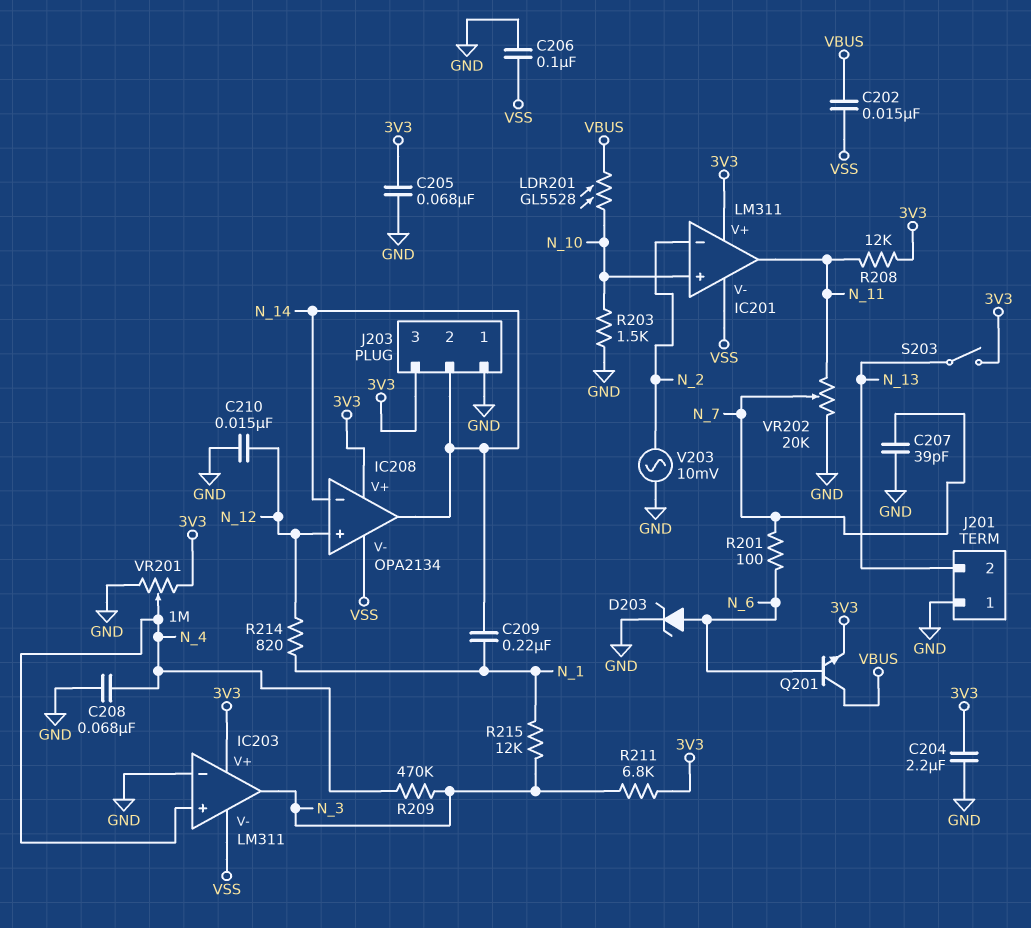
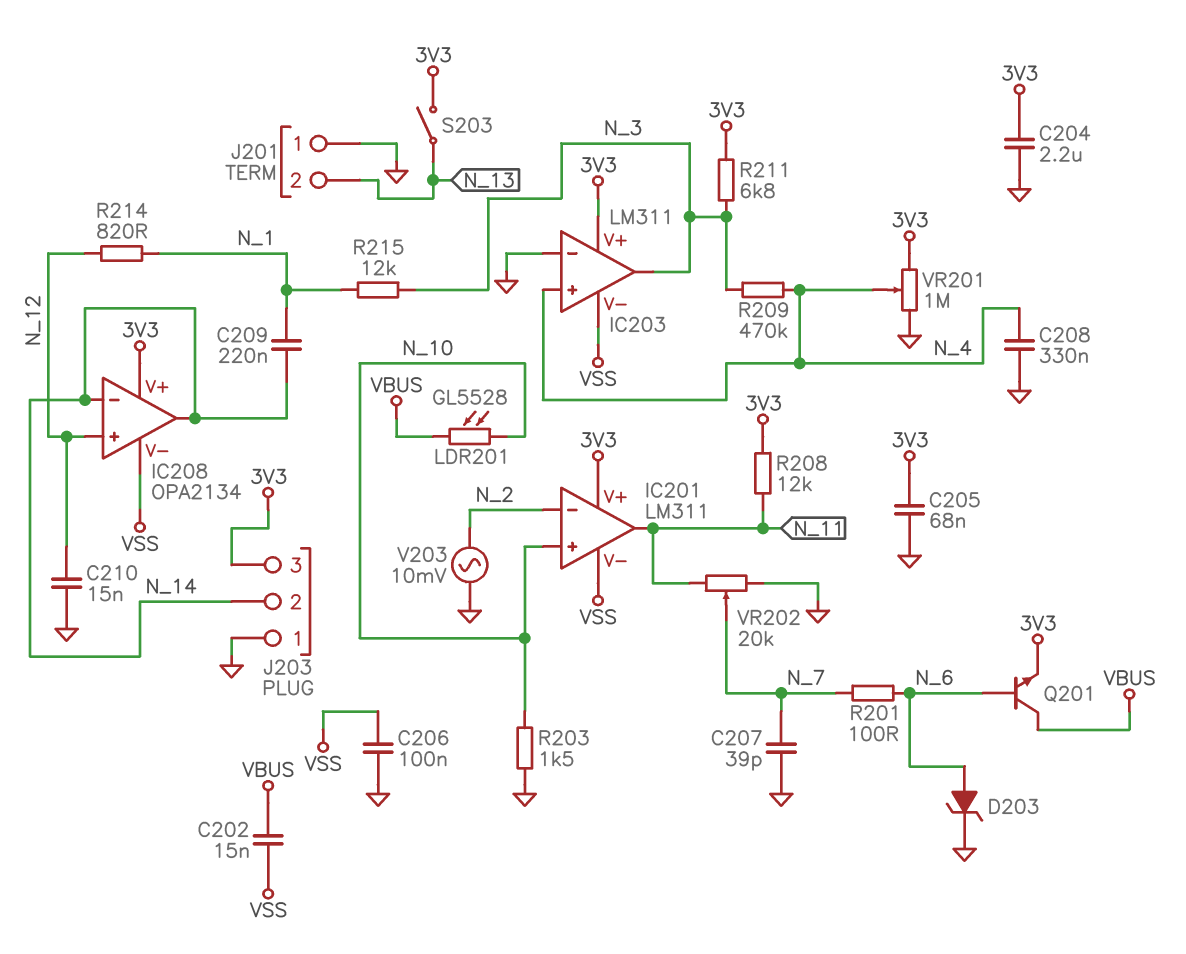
C208: 68nF (GND, N_4) -> 330nF (GND, N_4)

